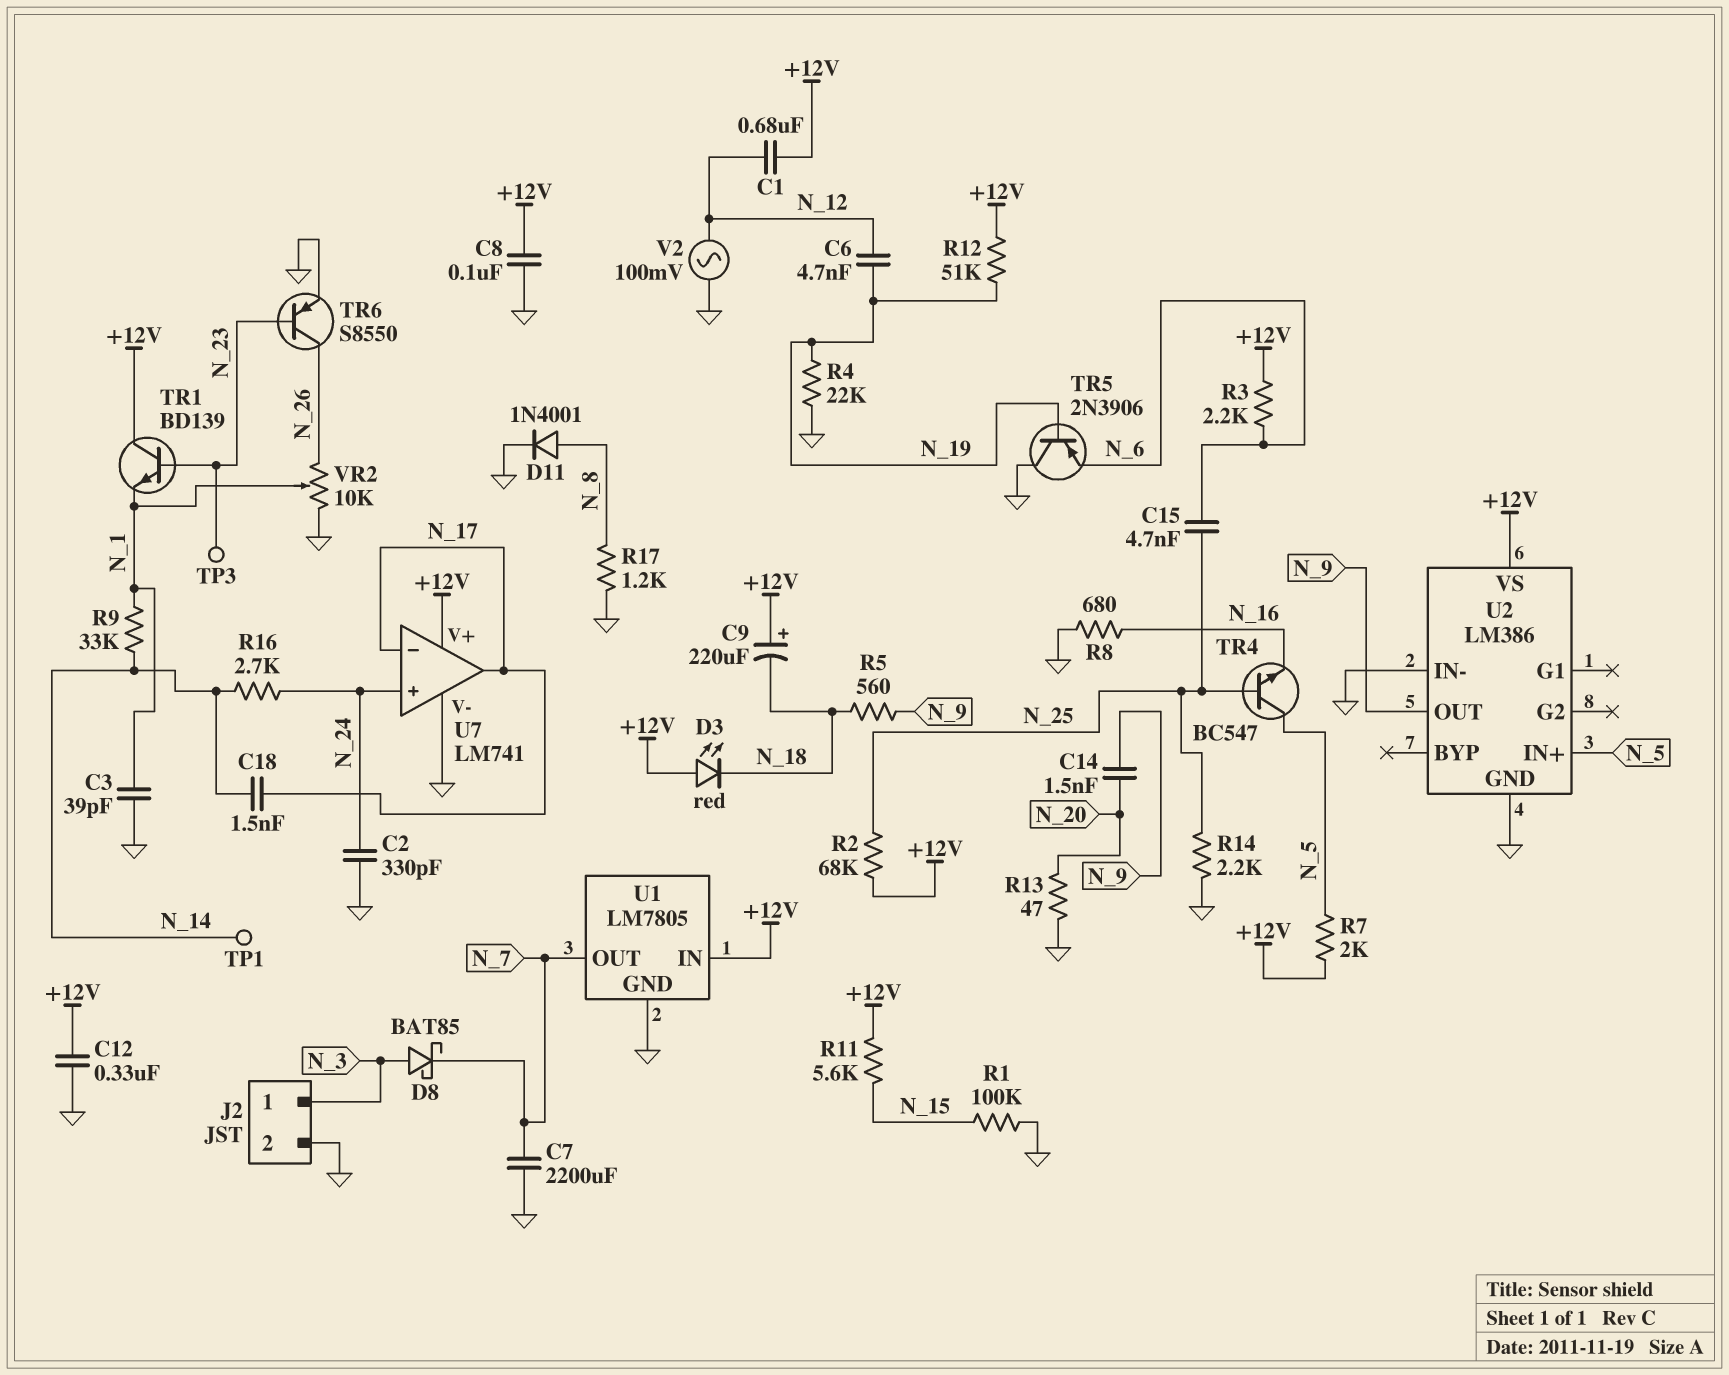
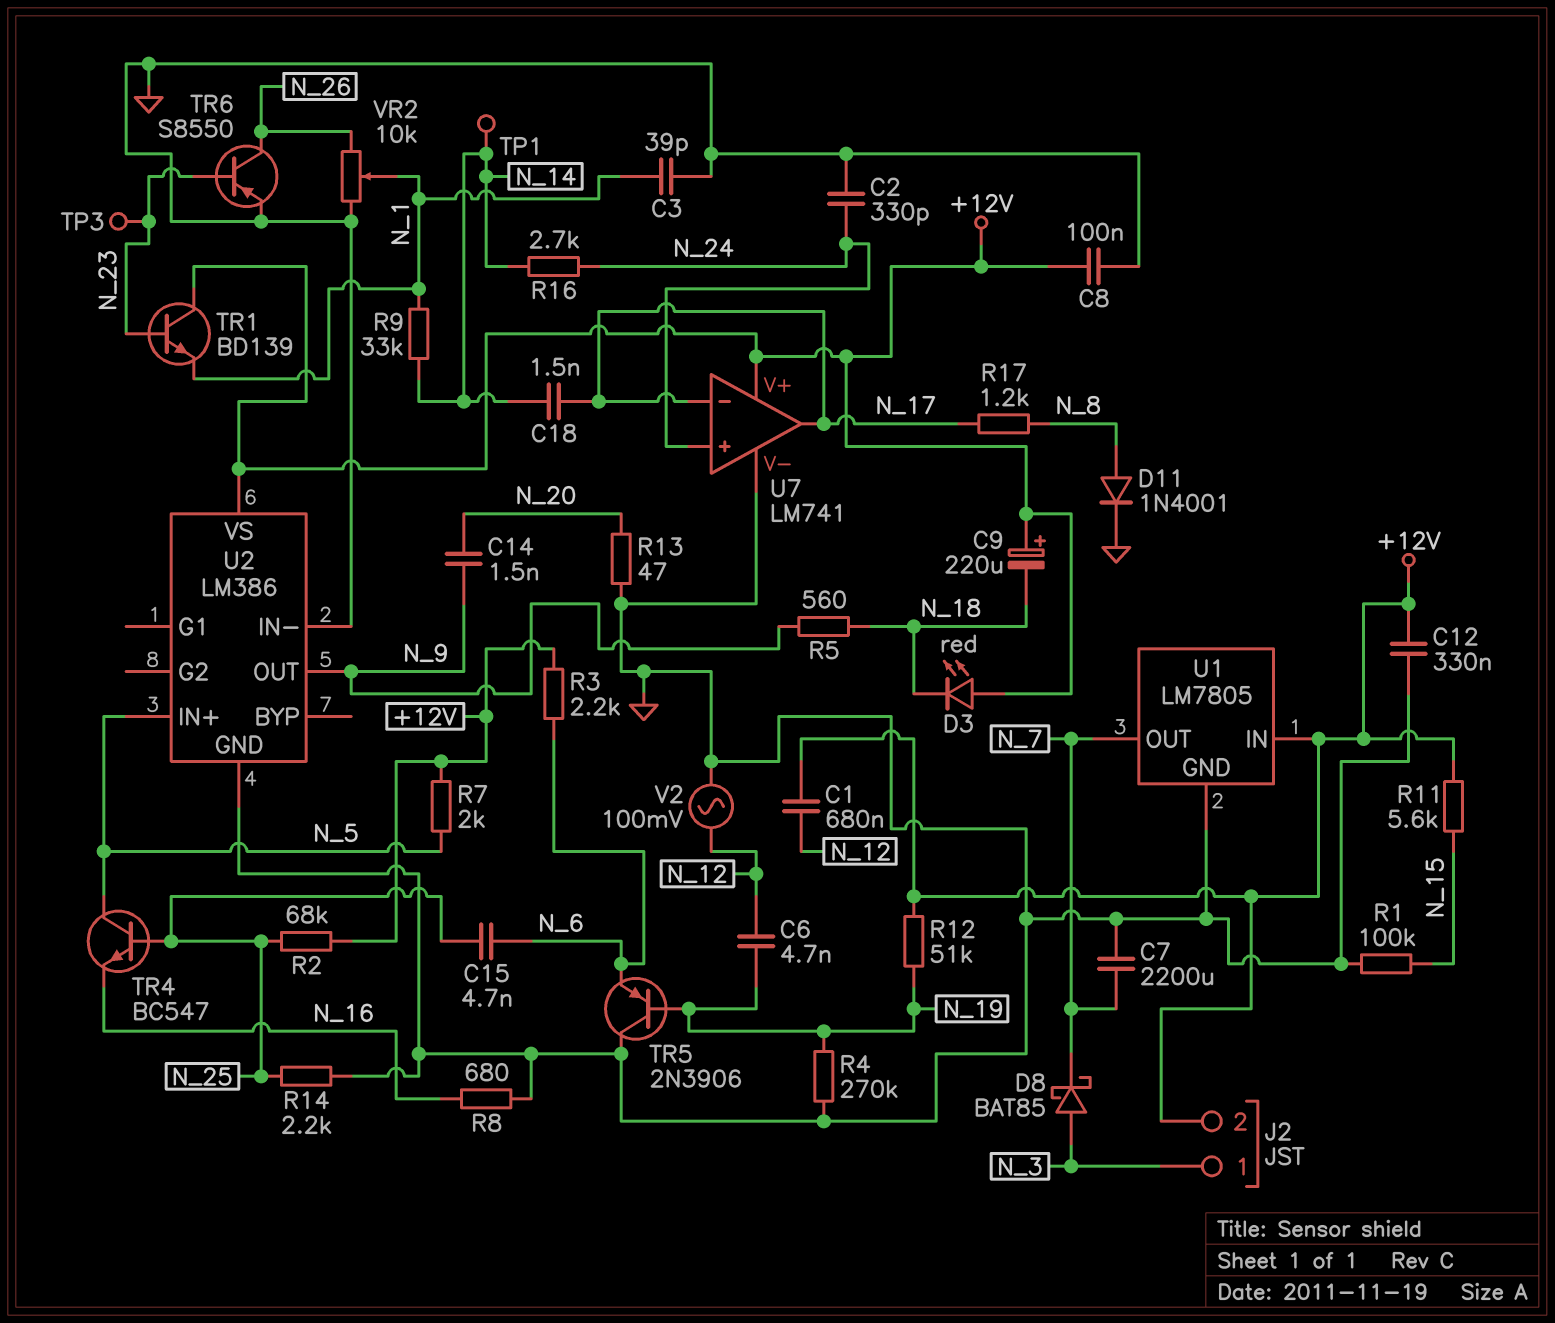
J2 pin 2: GND -> +12V
R4: 22k (GND, N_19) -> 270k (GND, N_19)
R17: 1.2k (GND, N_8) -> 1.2k (N_8, N_17)

